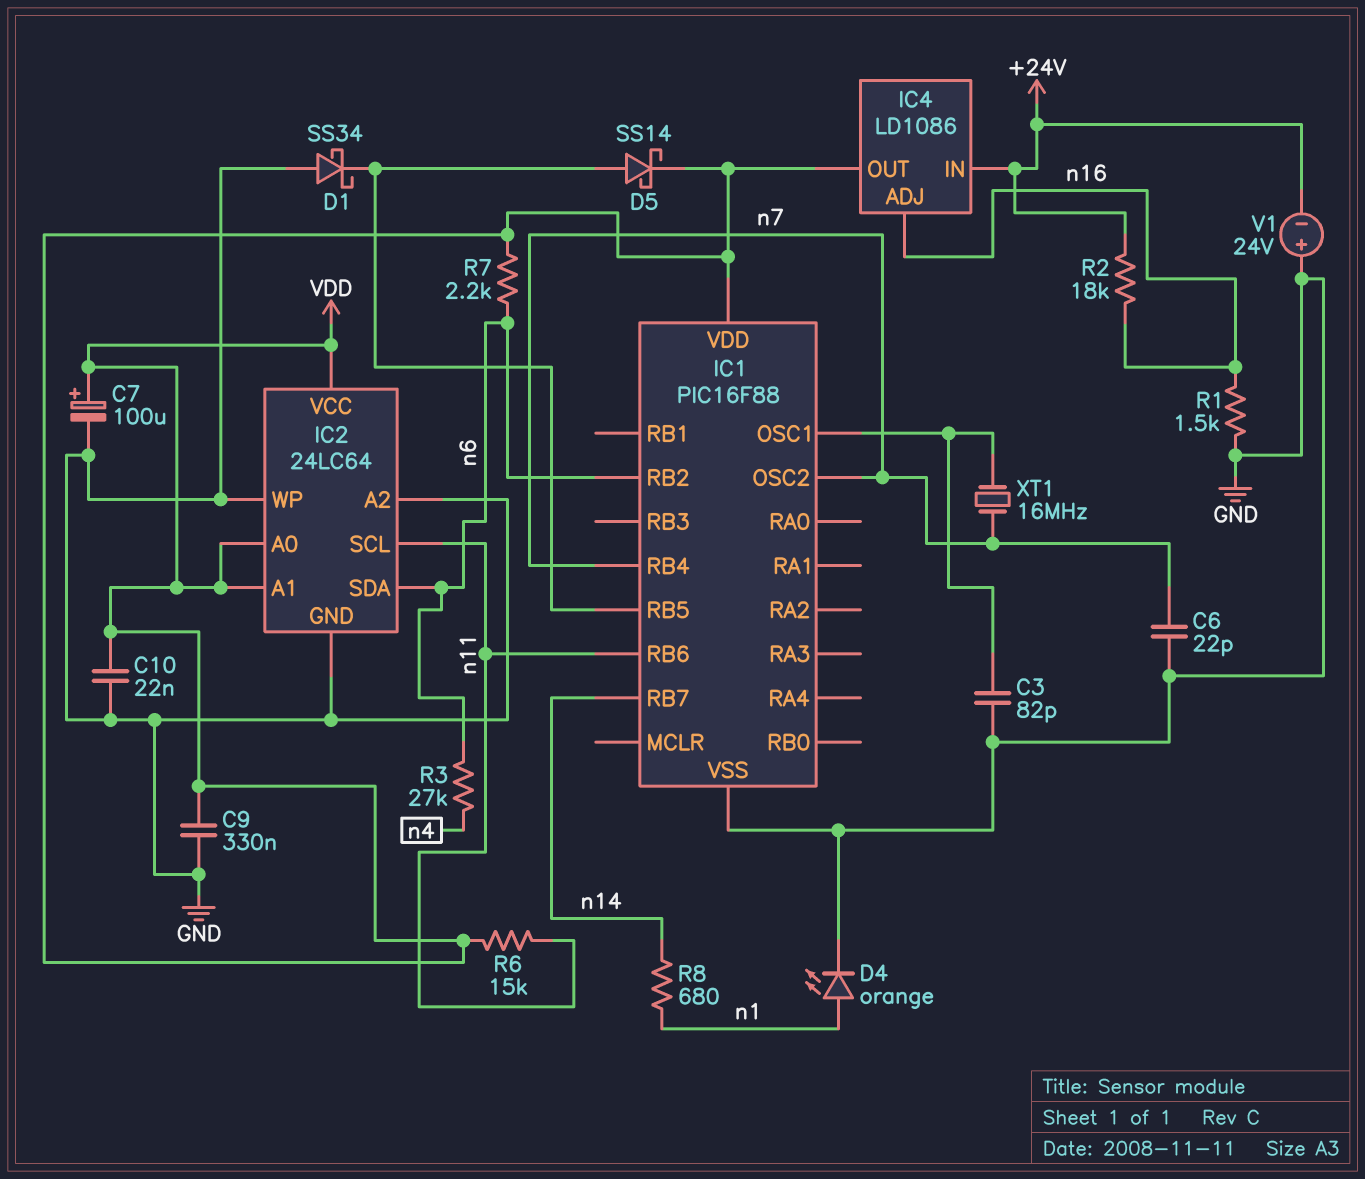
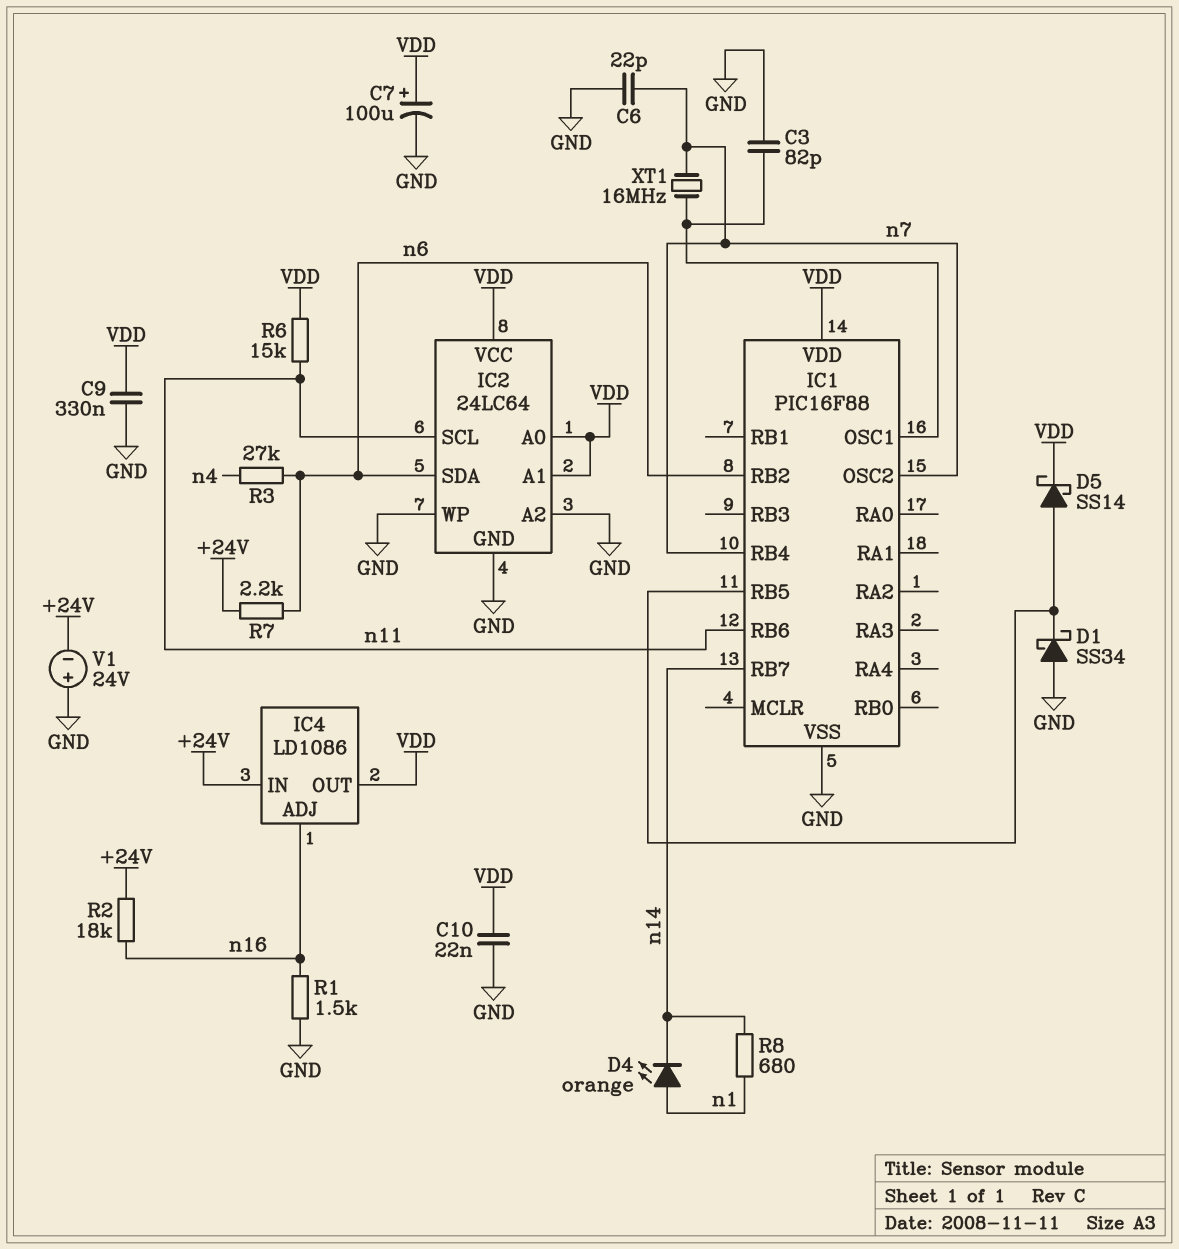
D4: LED orange (A n1, K GND) -> LED orange (A n1, K n14)
R7: 2.2k (VDD, n6) -> 2.2k (+24V, n6)

